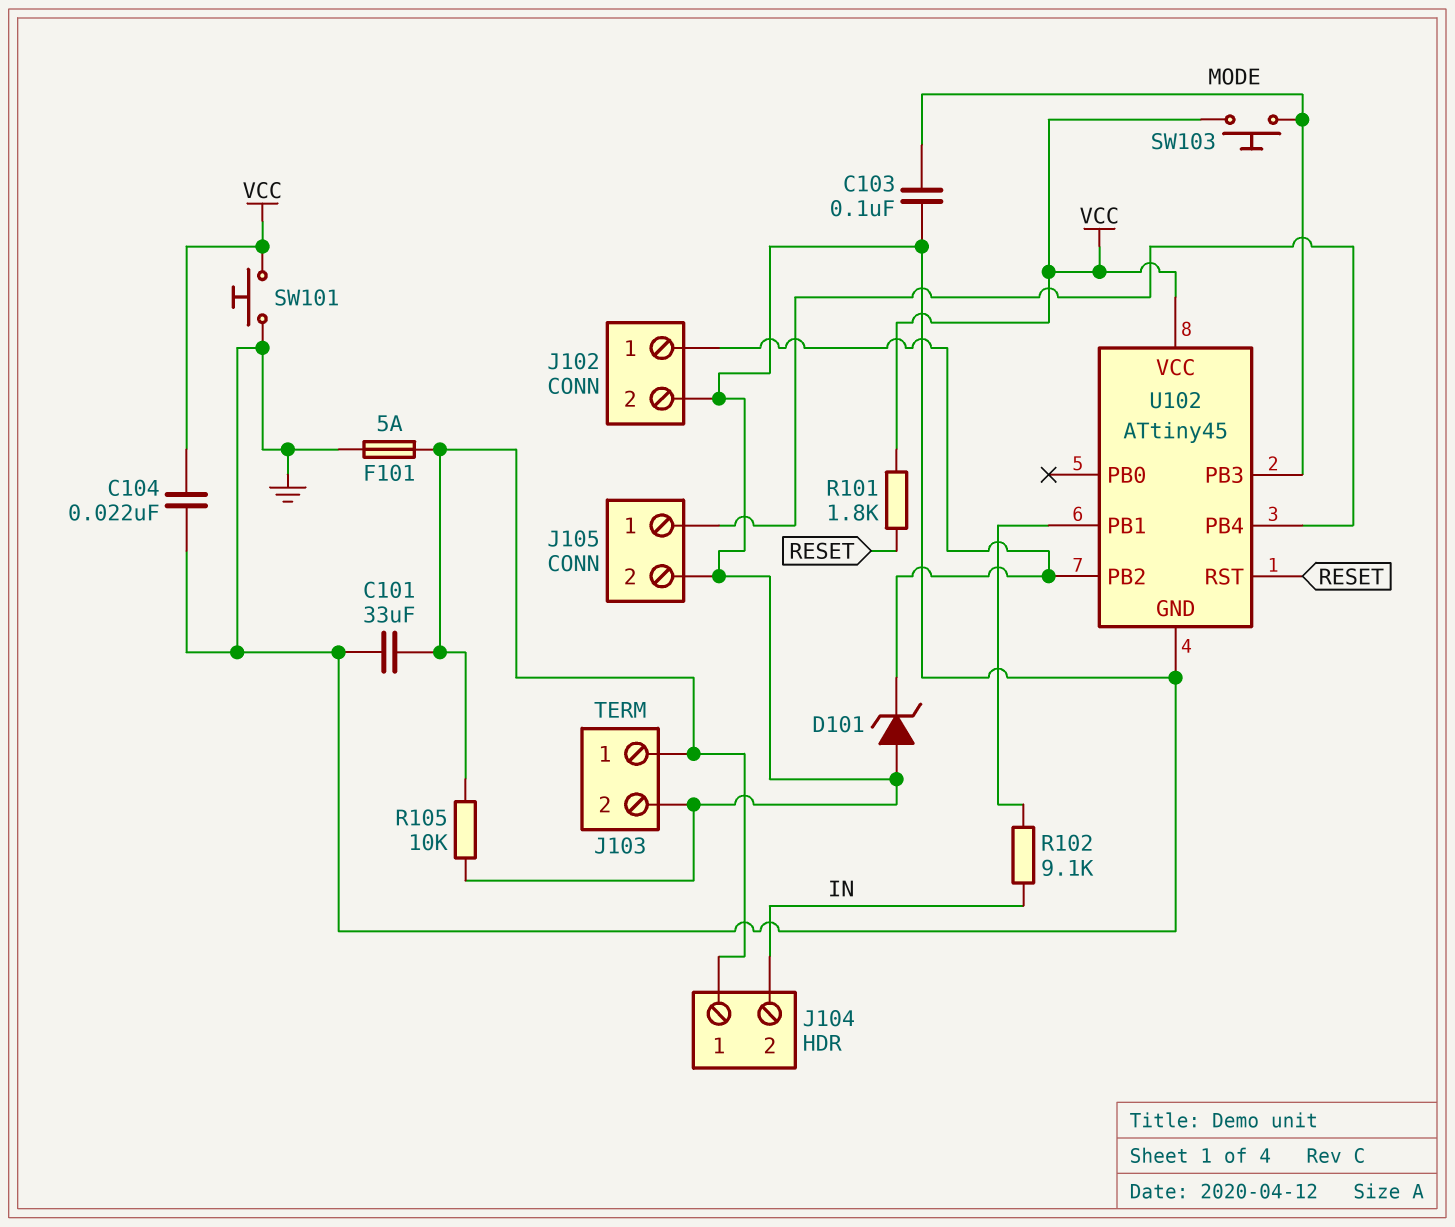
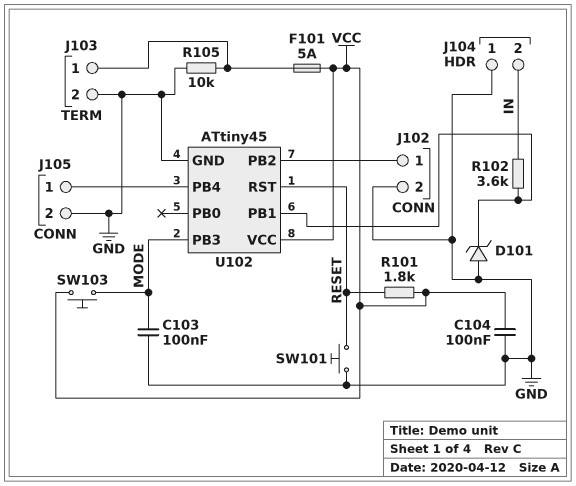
C101: 33uF (GND, J103/1) -> none
C104: 22nF (GND, VCC) -> 100nF (GND, VCC)
D101: zener (A GND, K J102/1) -> zener (A GND, K U102/PB1)
F101: 5A (GND, J103/1) -> 5A (J103/1, VCC)
J104 pin 1: J103/1 -> GND
R102: 9.1k (IN, U102/PB1) -> 3.6k (IN, U102/PB1)
SW101: button (GND, VCC) -> button (GND, RESET)

